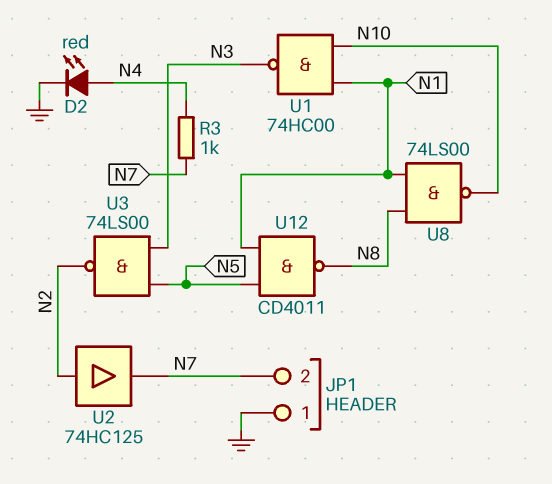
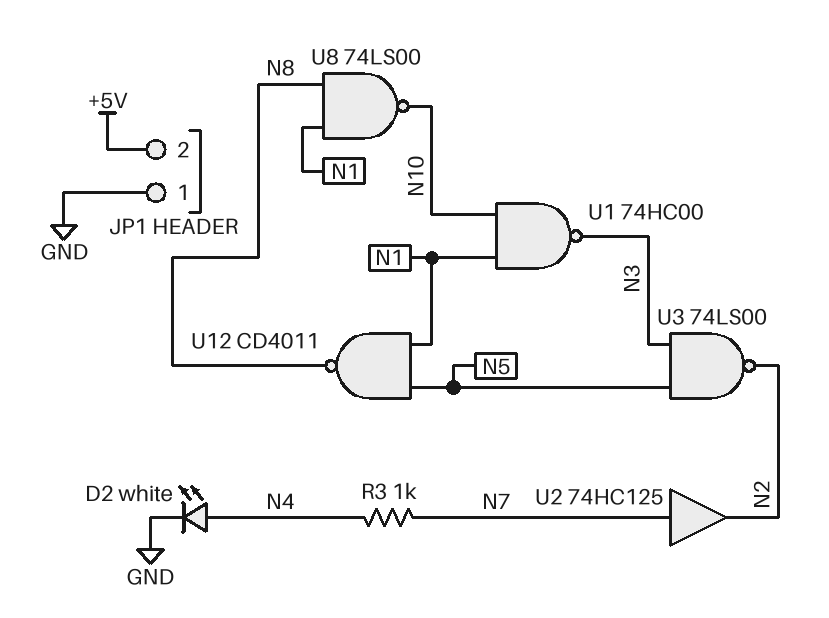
D2: LED red (A N4, K GND) -> LED white (A N4, K GND)
JP1 pin 2: N7 -> +5V
U2: buffer 74HC125 (in N2, out N7) -> buffer 74HC125 (in N7, out N2)

